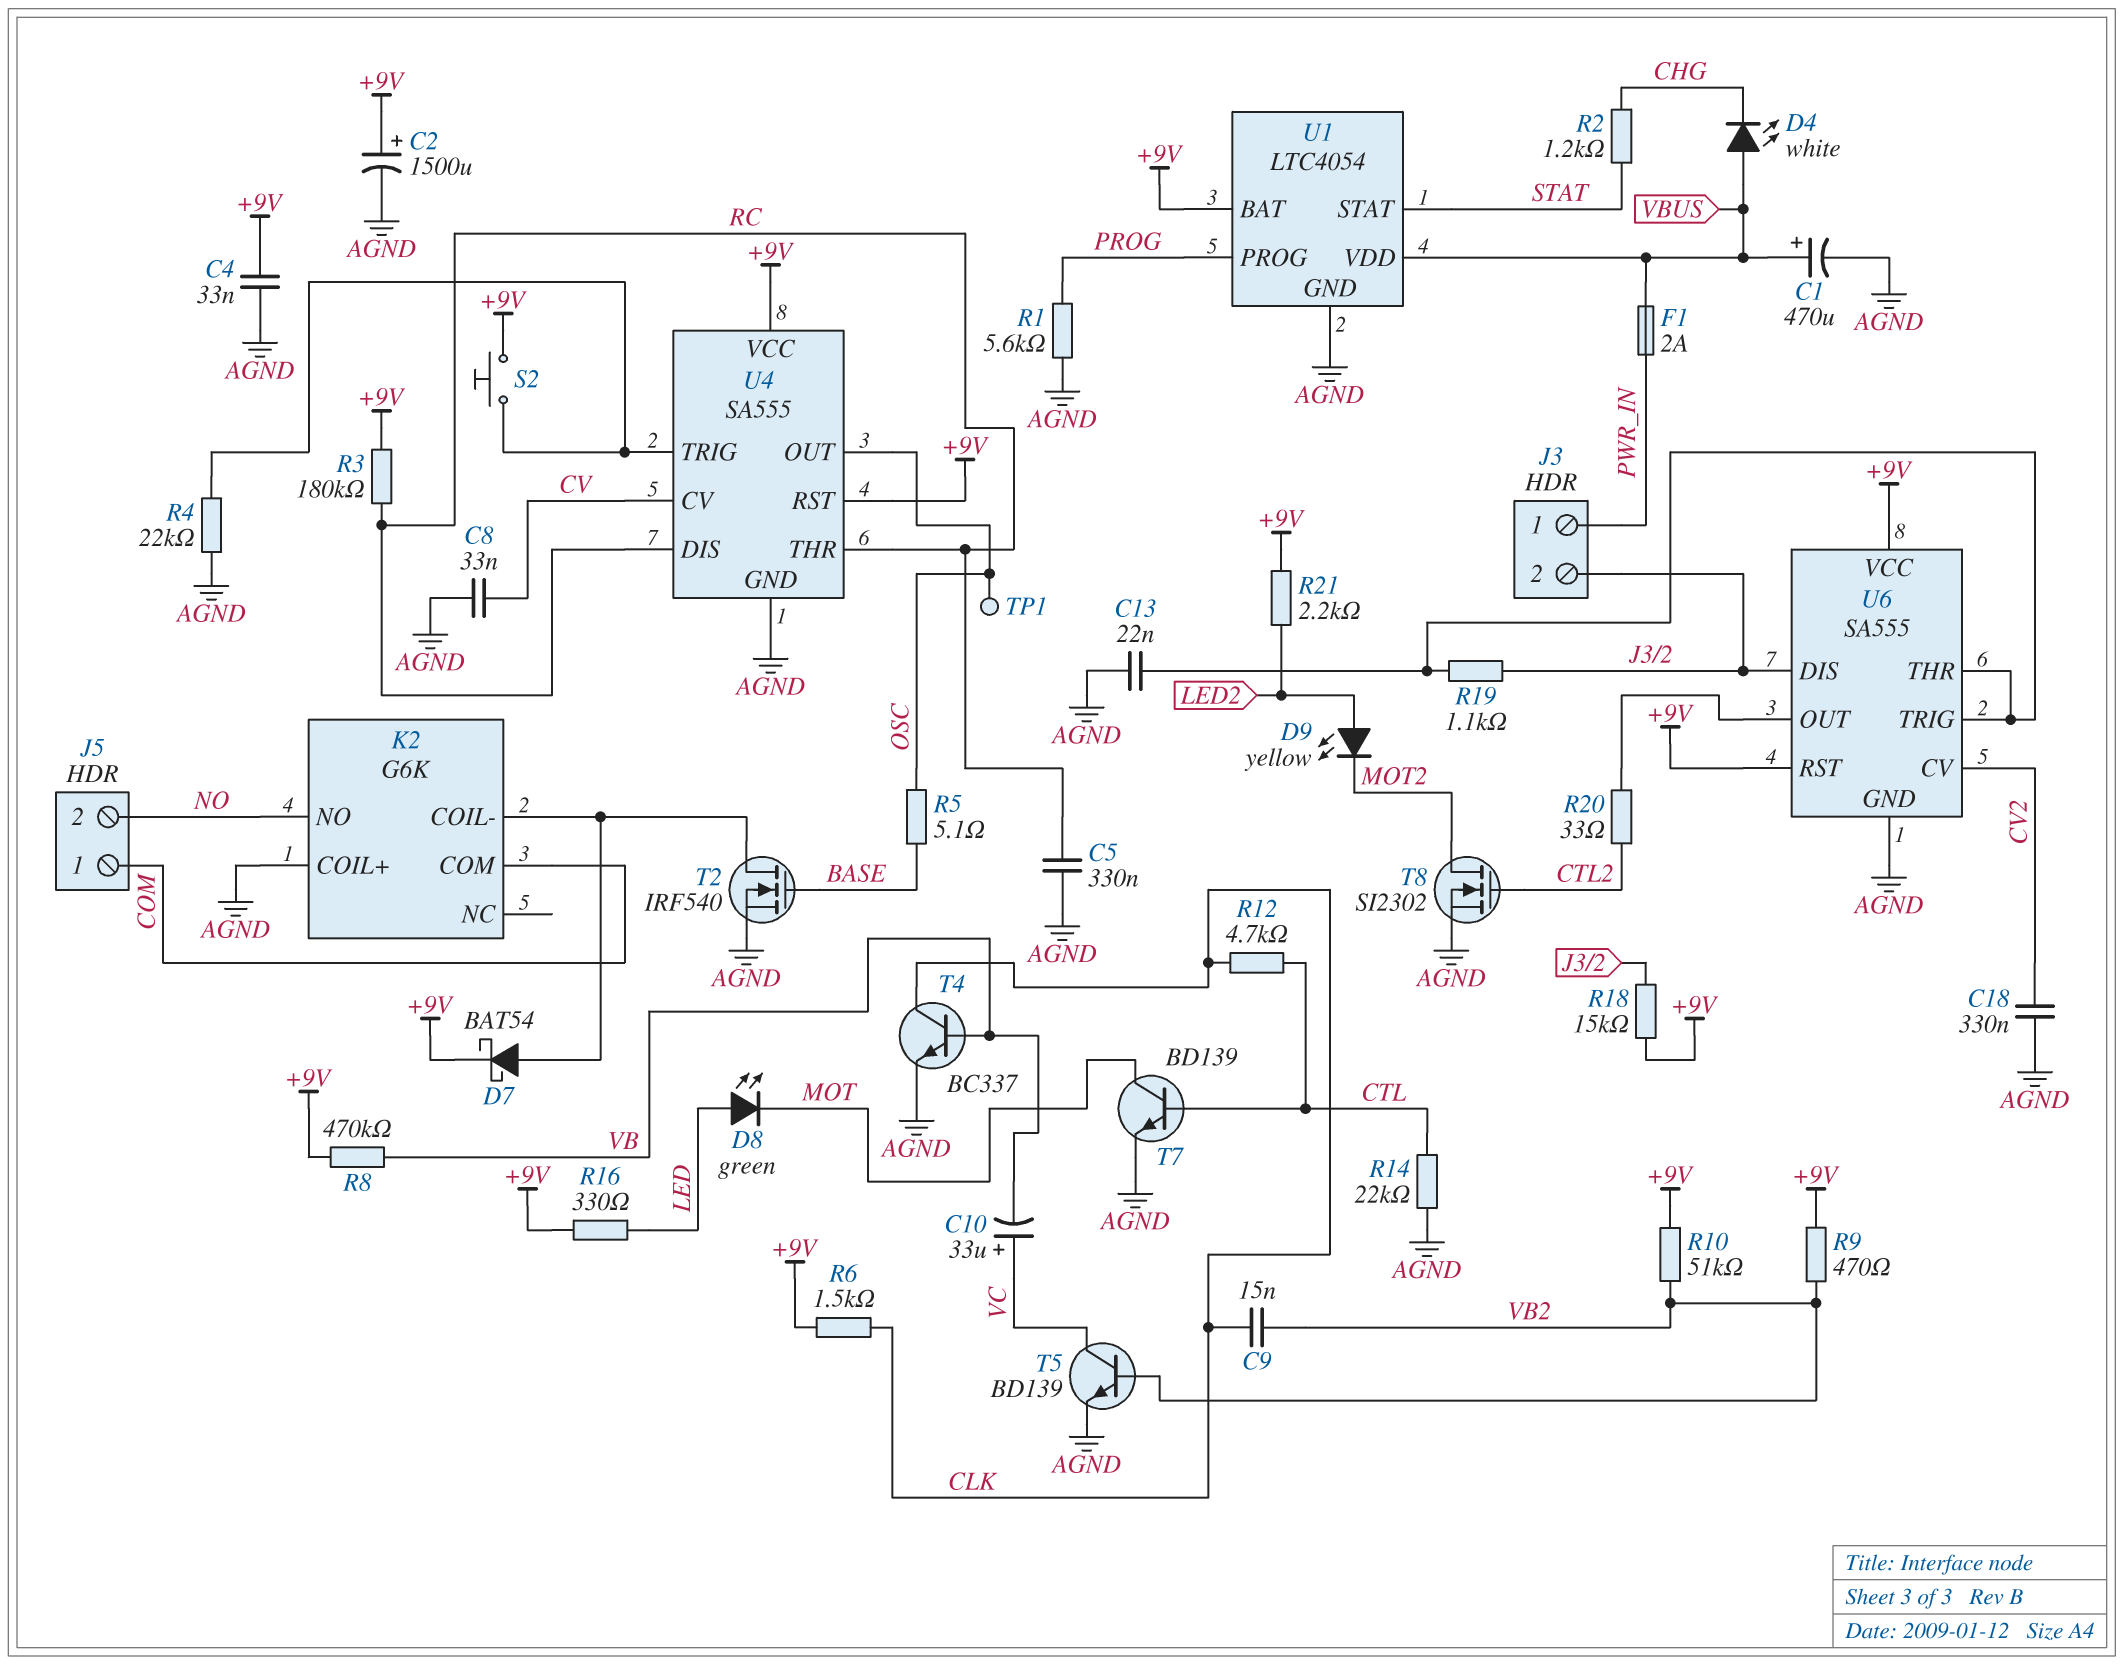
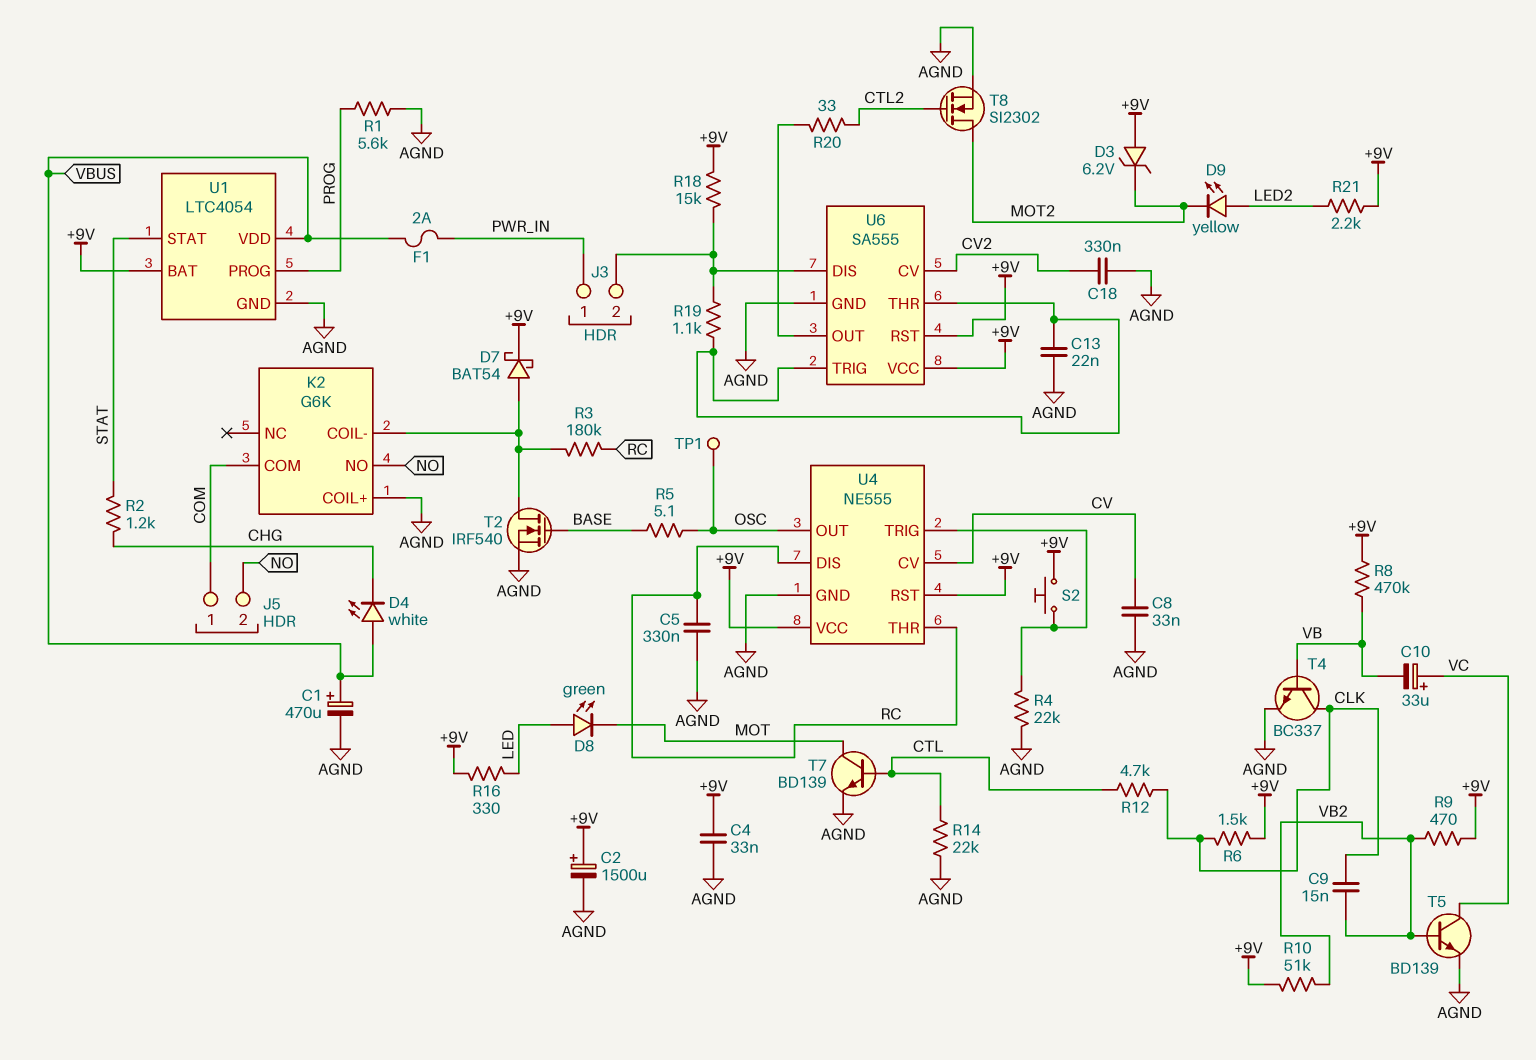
D3: none -> zener 6.2V (A +9V, K MOT2)
R3: 180k (+9V, RC) -> 180k (K2/COIL-, RC)
U4: SA555 -> NE555

